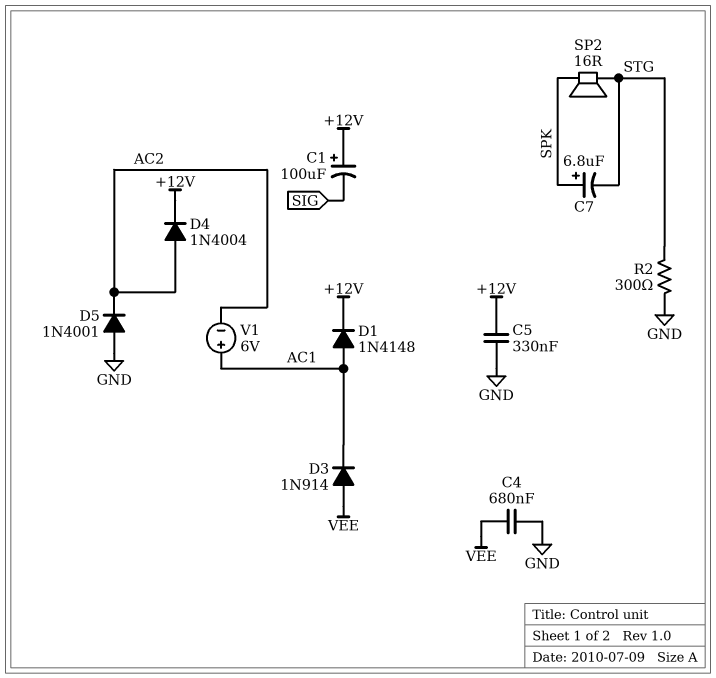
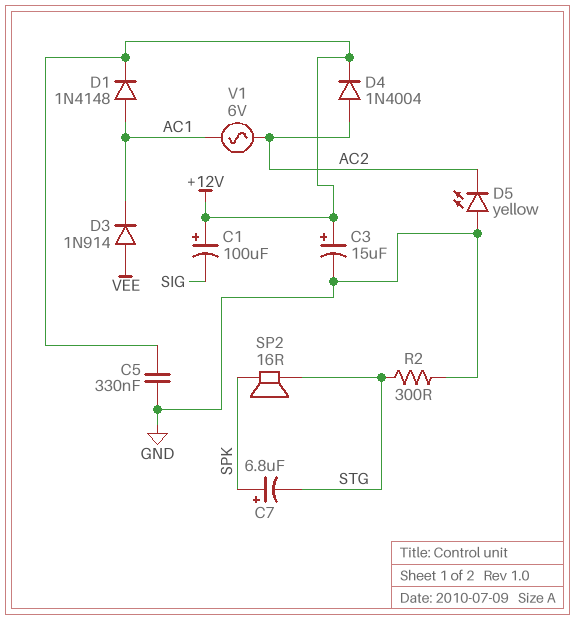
C3: none -> 15uF (plus +12V, minus GND)
C4: 680nF (GND, VEE) -> none
D5: diode 1N4001 (A GND, K AC2) -> LED yellow (A GND, K AC2)
V1: 6V (plus AC1, minus AC2) -> AC 6V (AC1, AC2)

